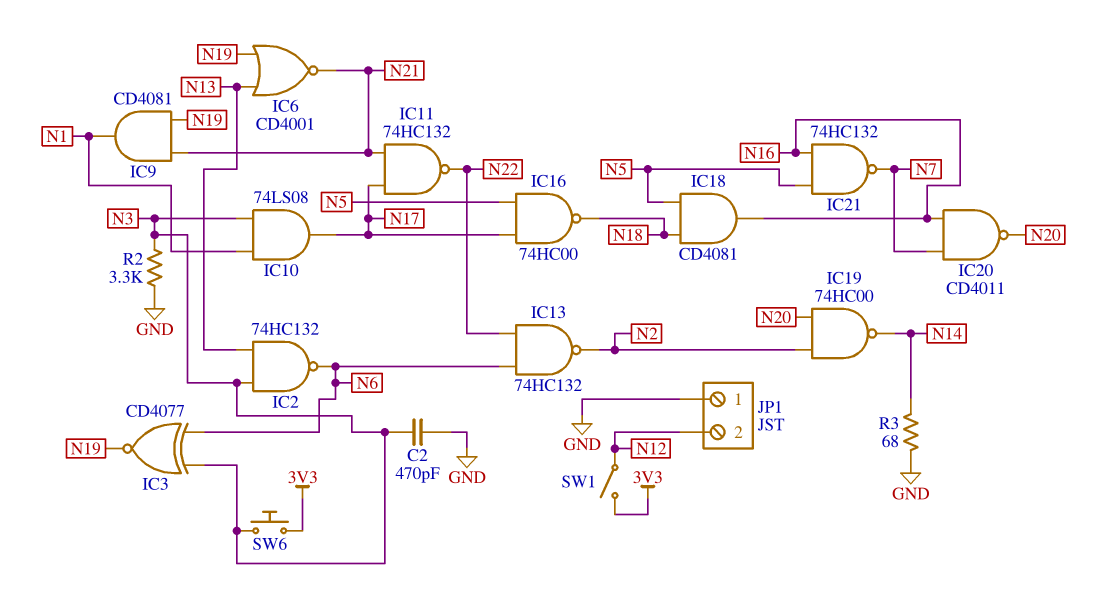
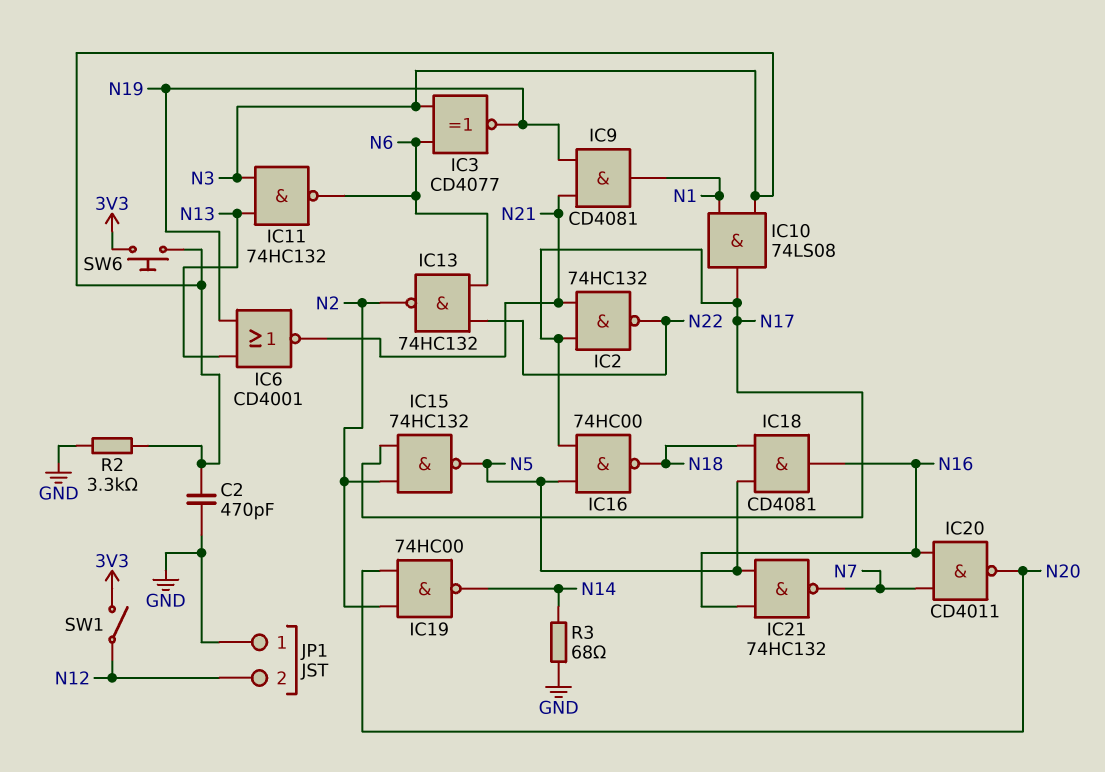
IC2: NAND 74HC132 (in N3, in N13, out N6) -> NAND 74HC132 (in N17, in N21, out N22)
IC11: NAND 74HC132 (in N17, in N21, out N22) -> NAND 74HC132 (in N3, in N13, out N6)
IC15: none -> NAND 74HC132 (in N2, in N17, out N5)

